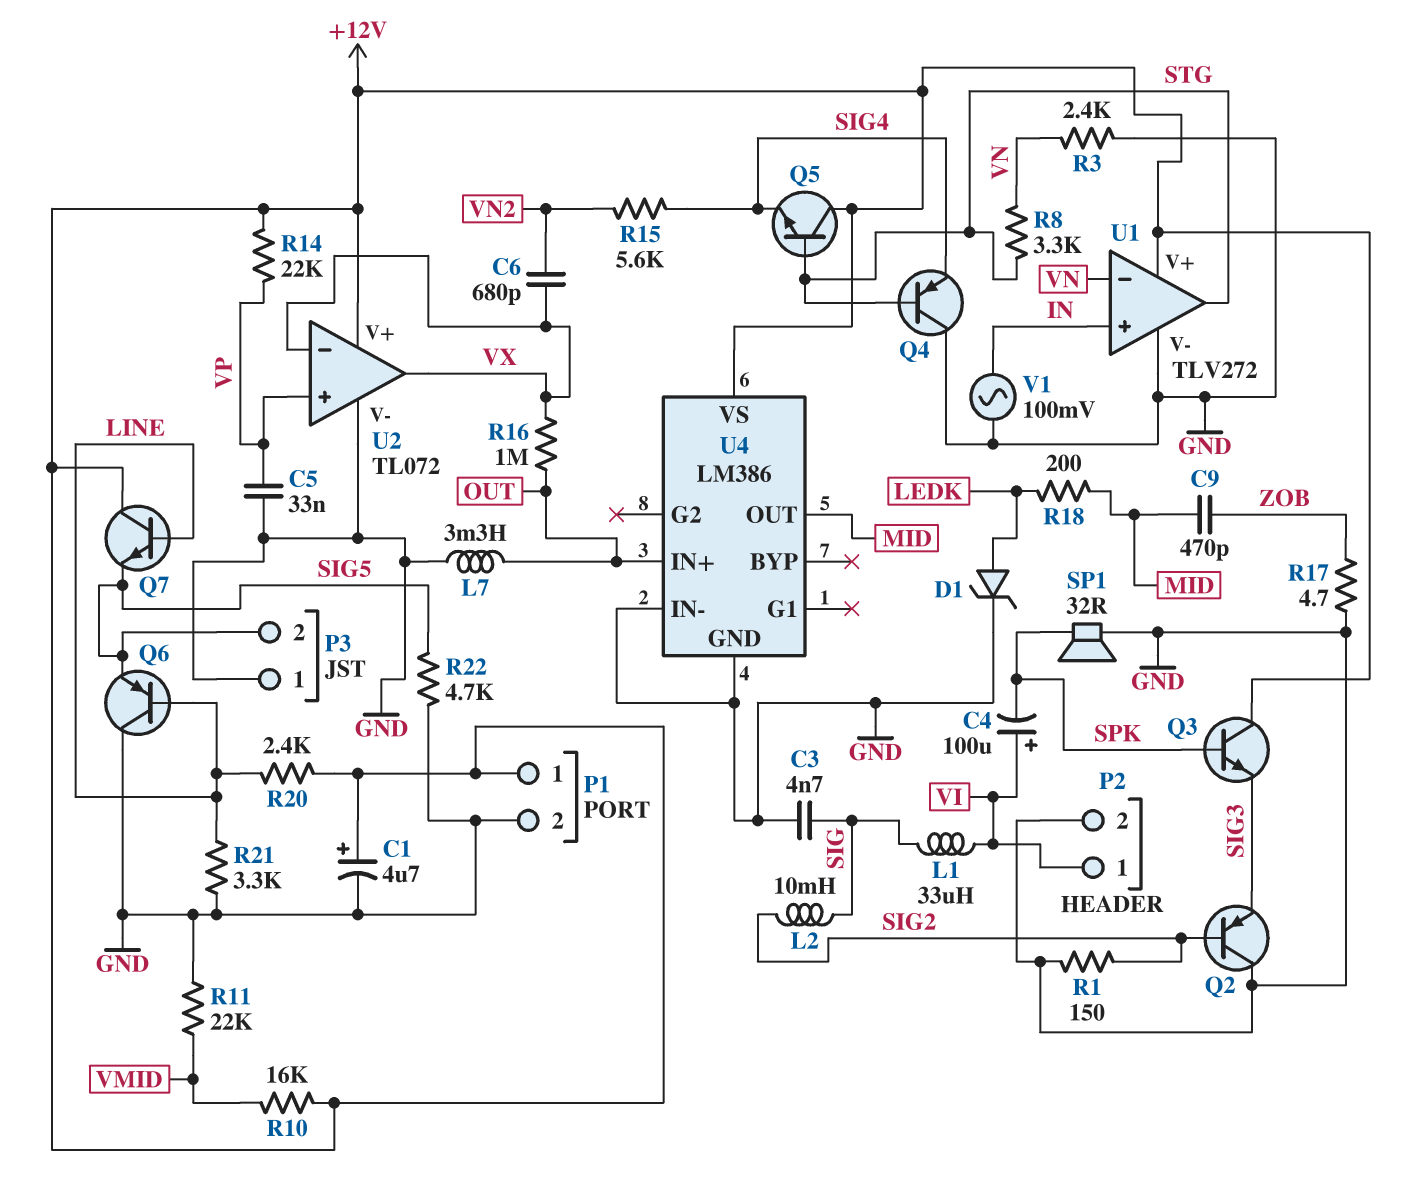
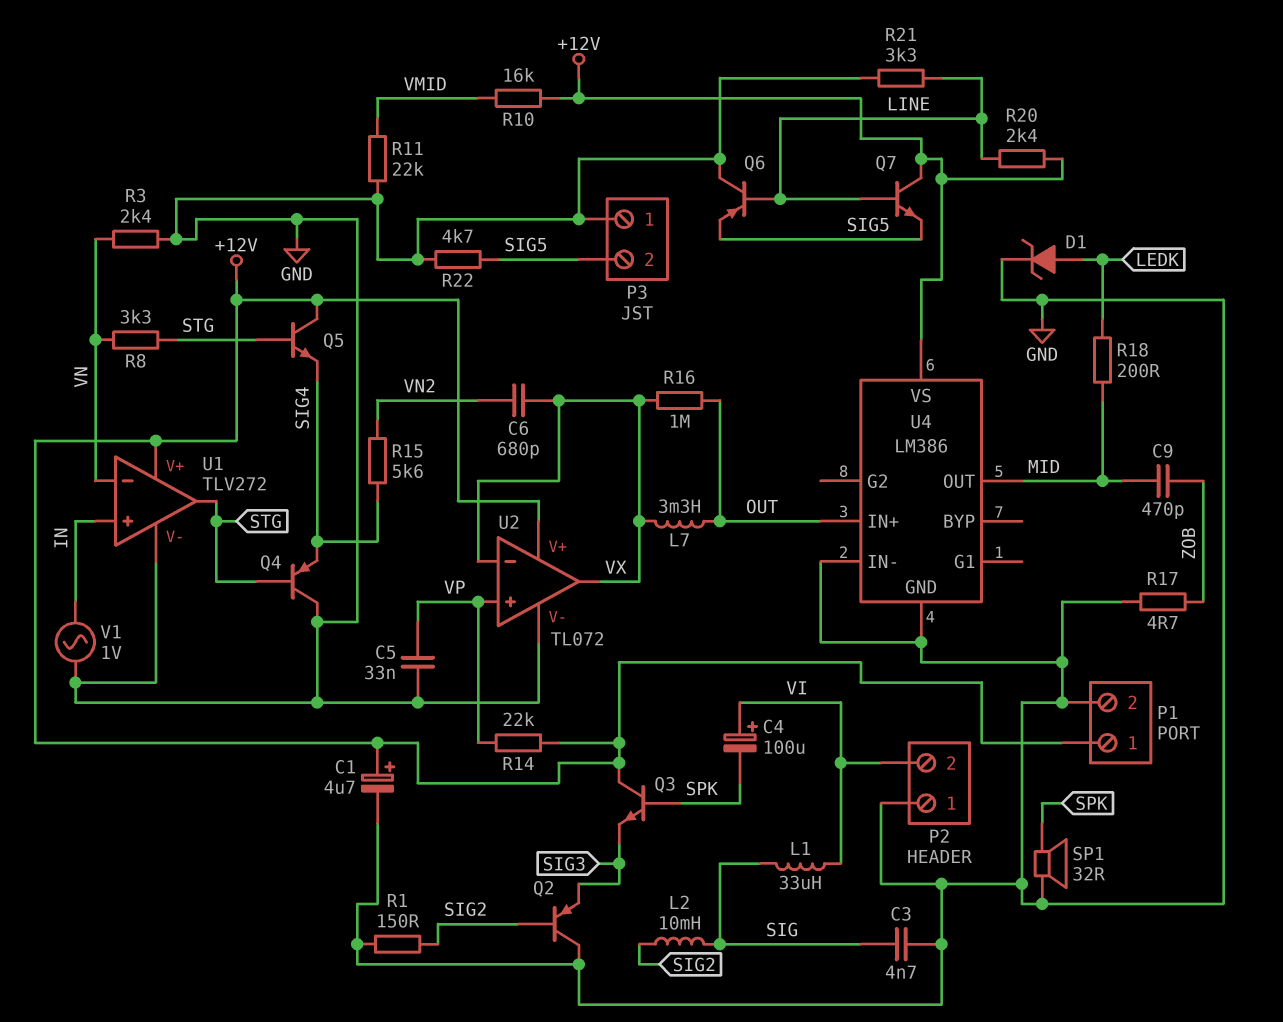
L7: 3.3mH (GND, OUT) -> 3.3mH (OUT, VX)
P2 pin 1: VI -> GND
P2 pin 2: GND -> VI
V1: AC 100mV (GND, IN) -> AC 1V (GND, IN)

